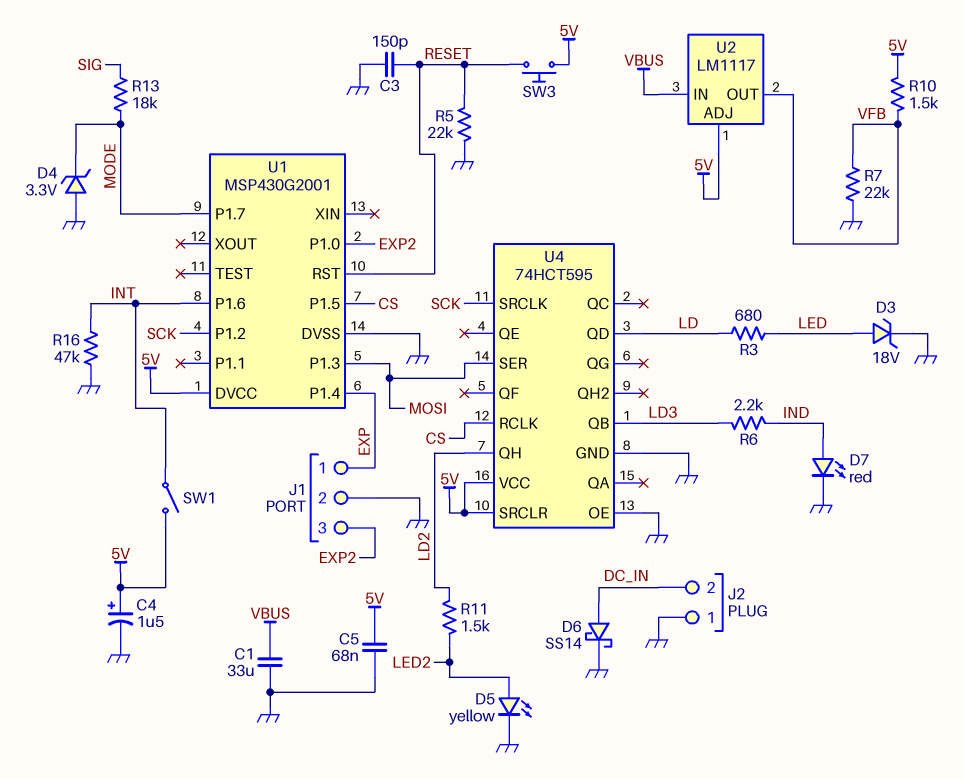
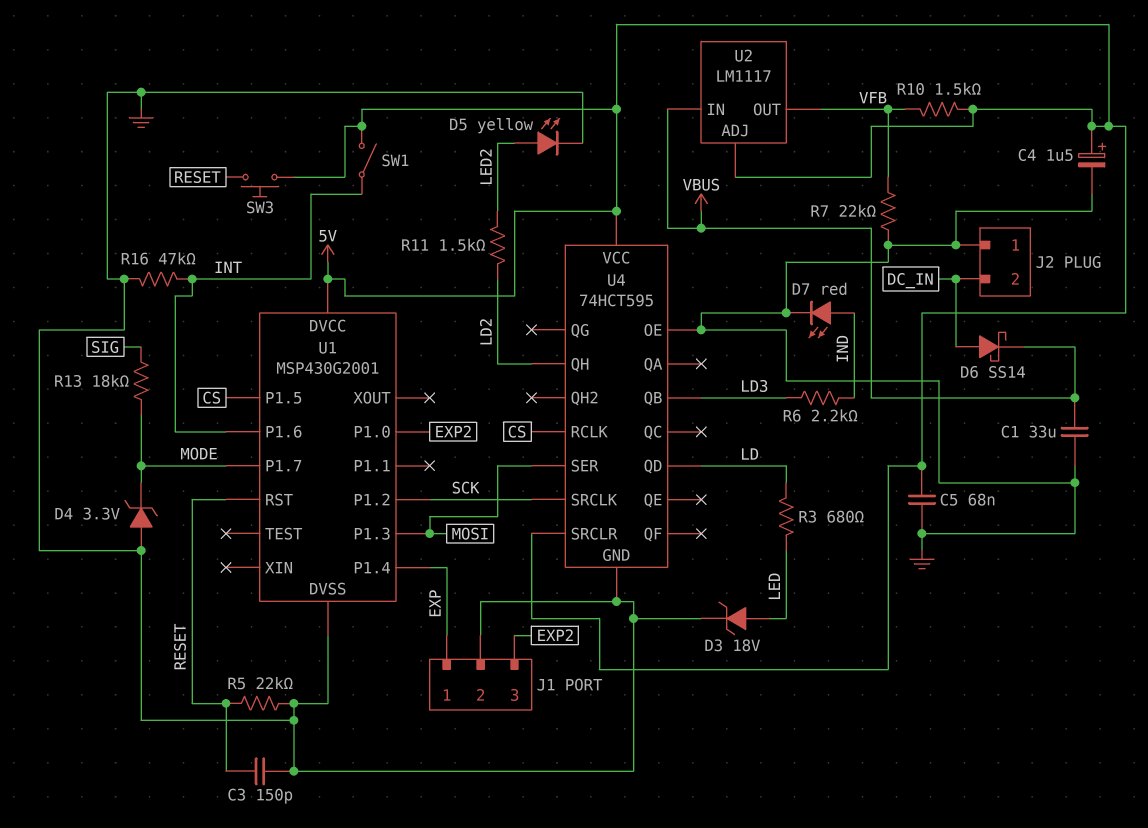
D6: schottky SS14 (A DC_IN, K GND) -> schottky SS14 (A DC_IN, K VBUS)

